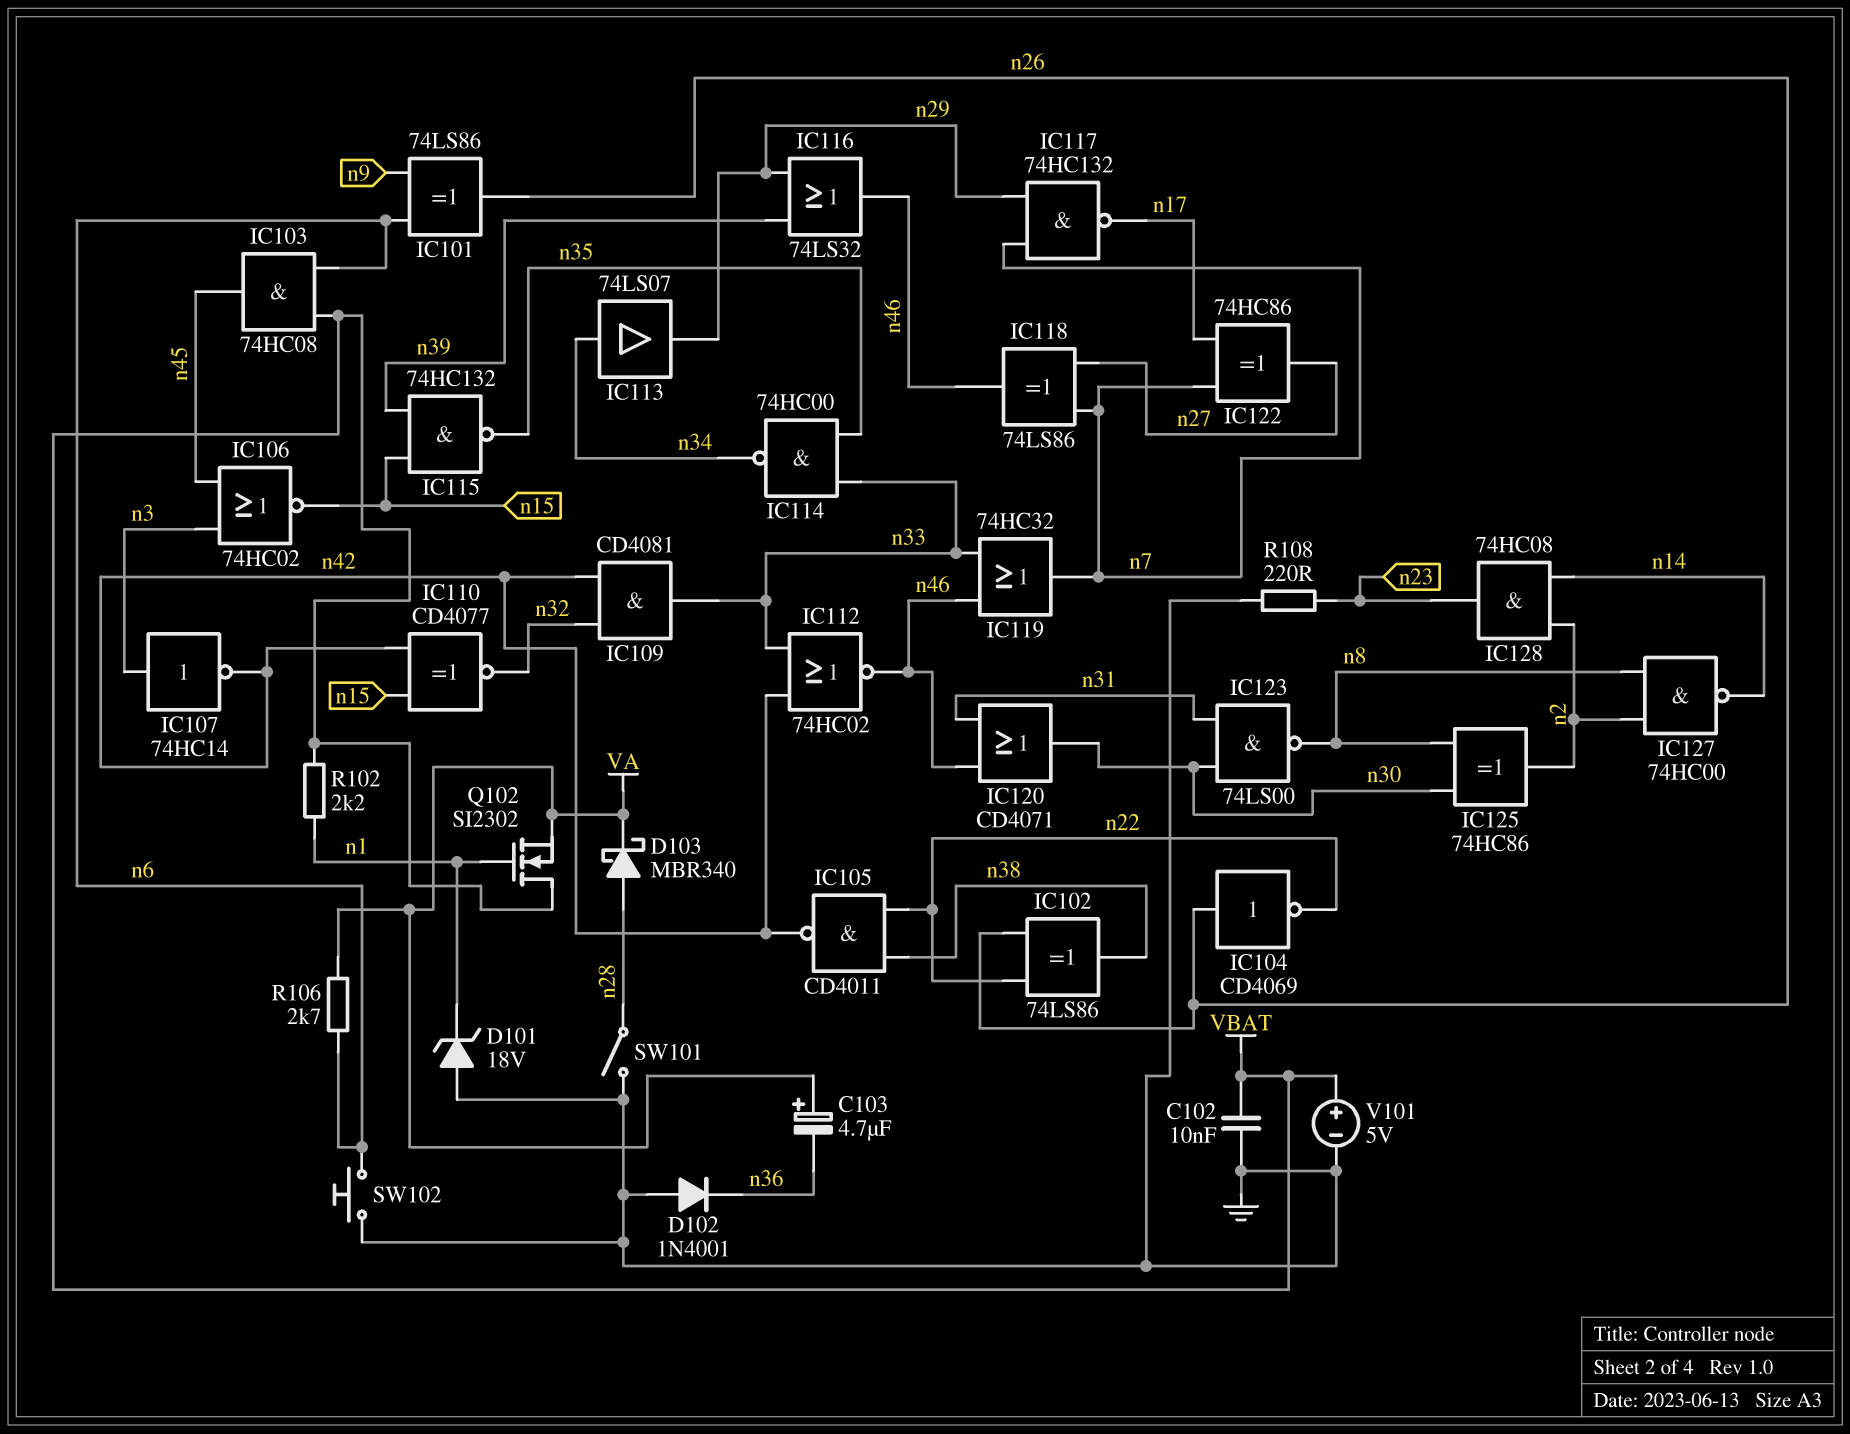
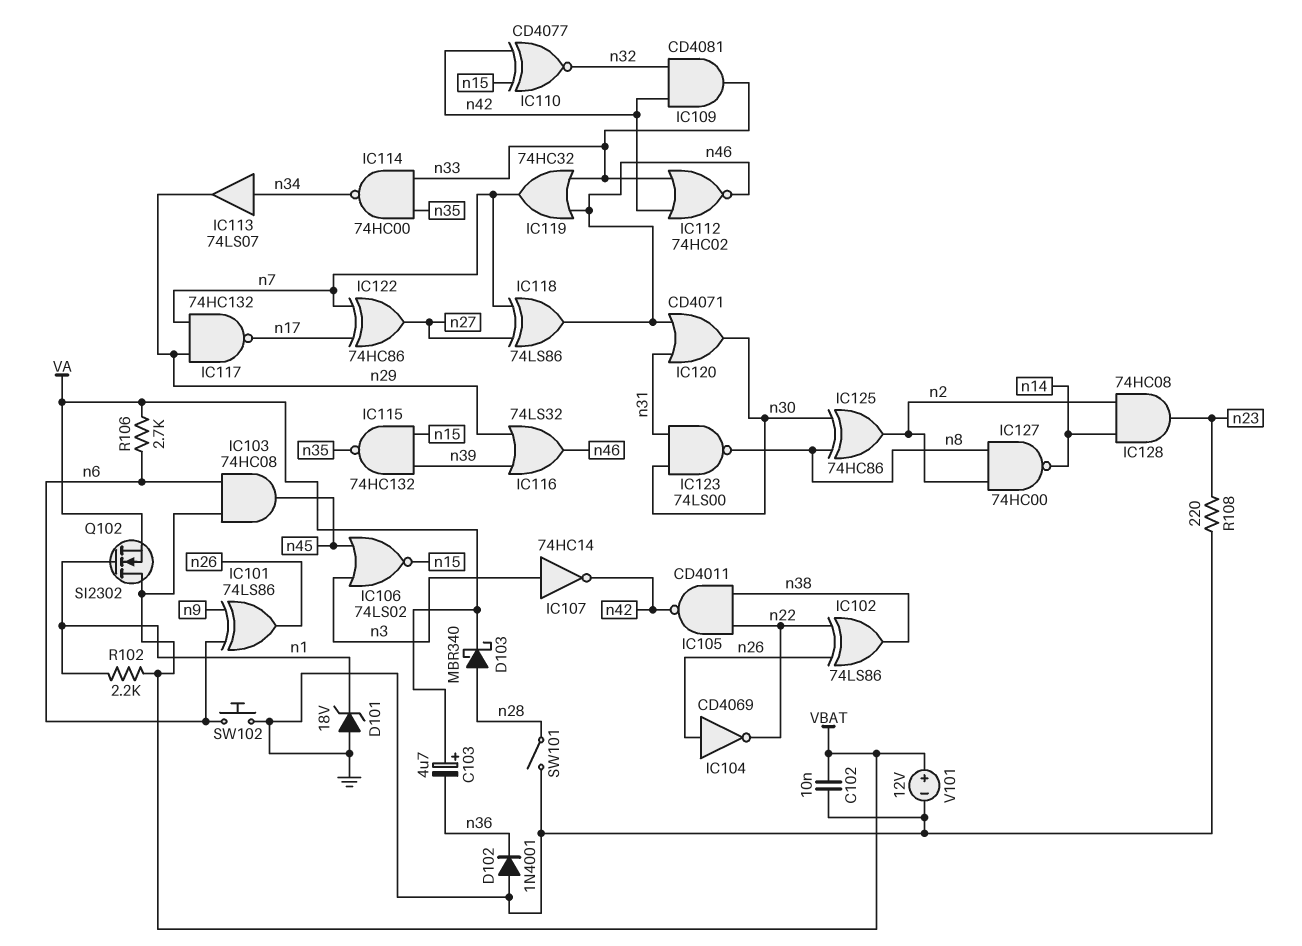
IC106: NOR 74HC02 (in n3, in n45, out n15) -> NOR 74LS02 (in n3, in n45, out n15)
V101: 5V (plus VBAT, minus GND) -> 12V (plus VBAT, minus GND)

